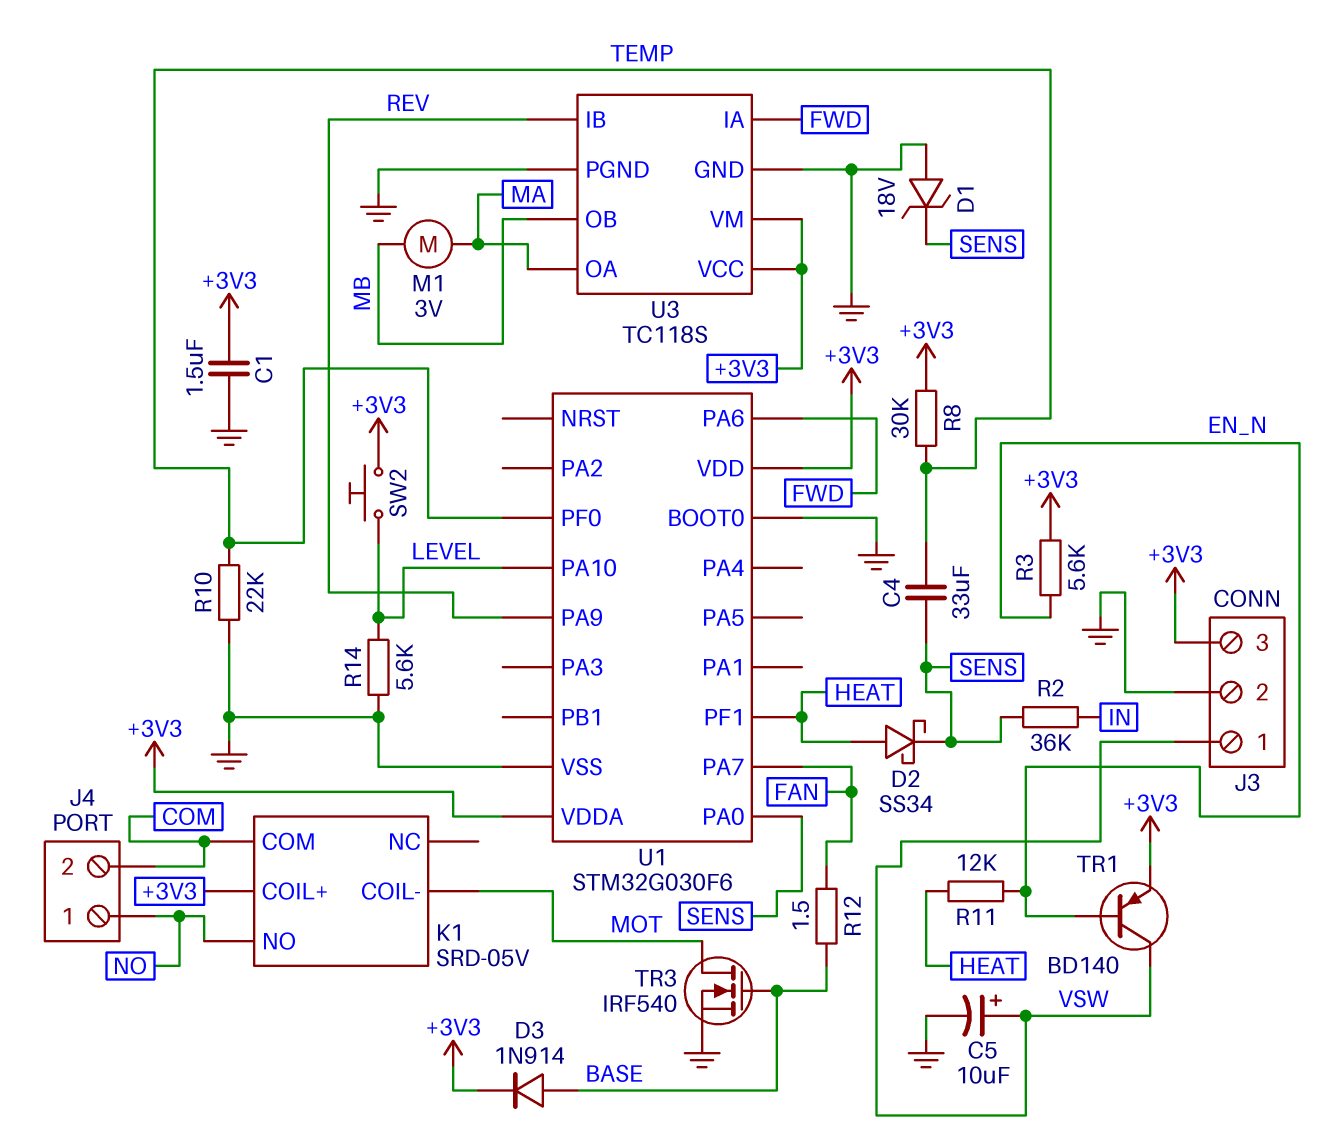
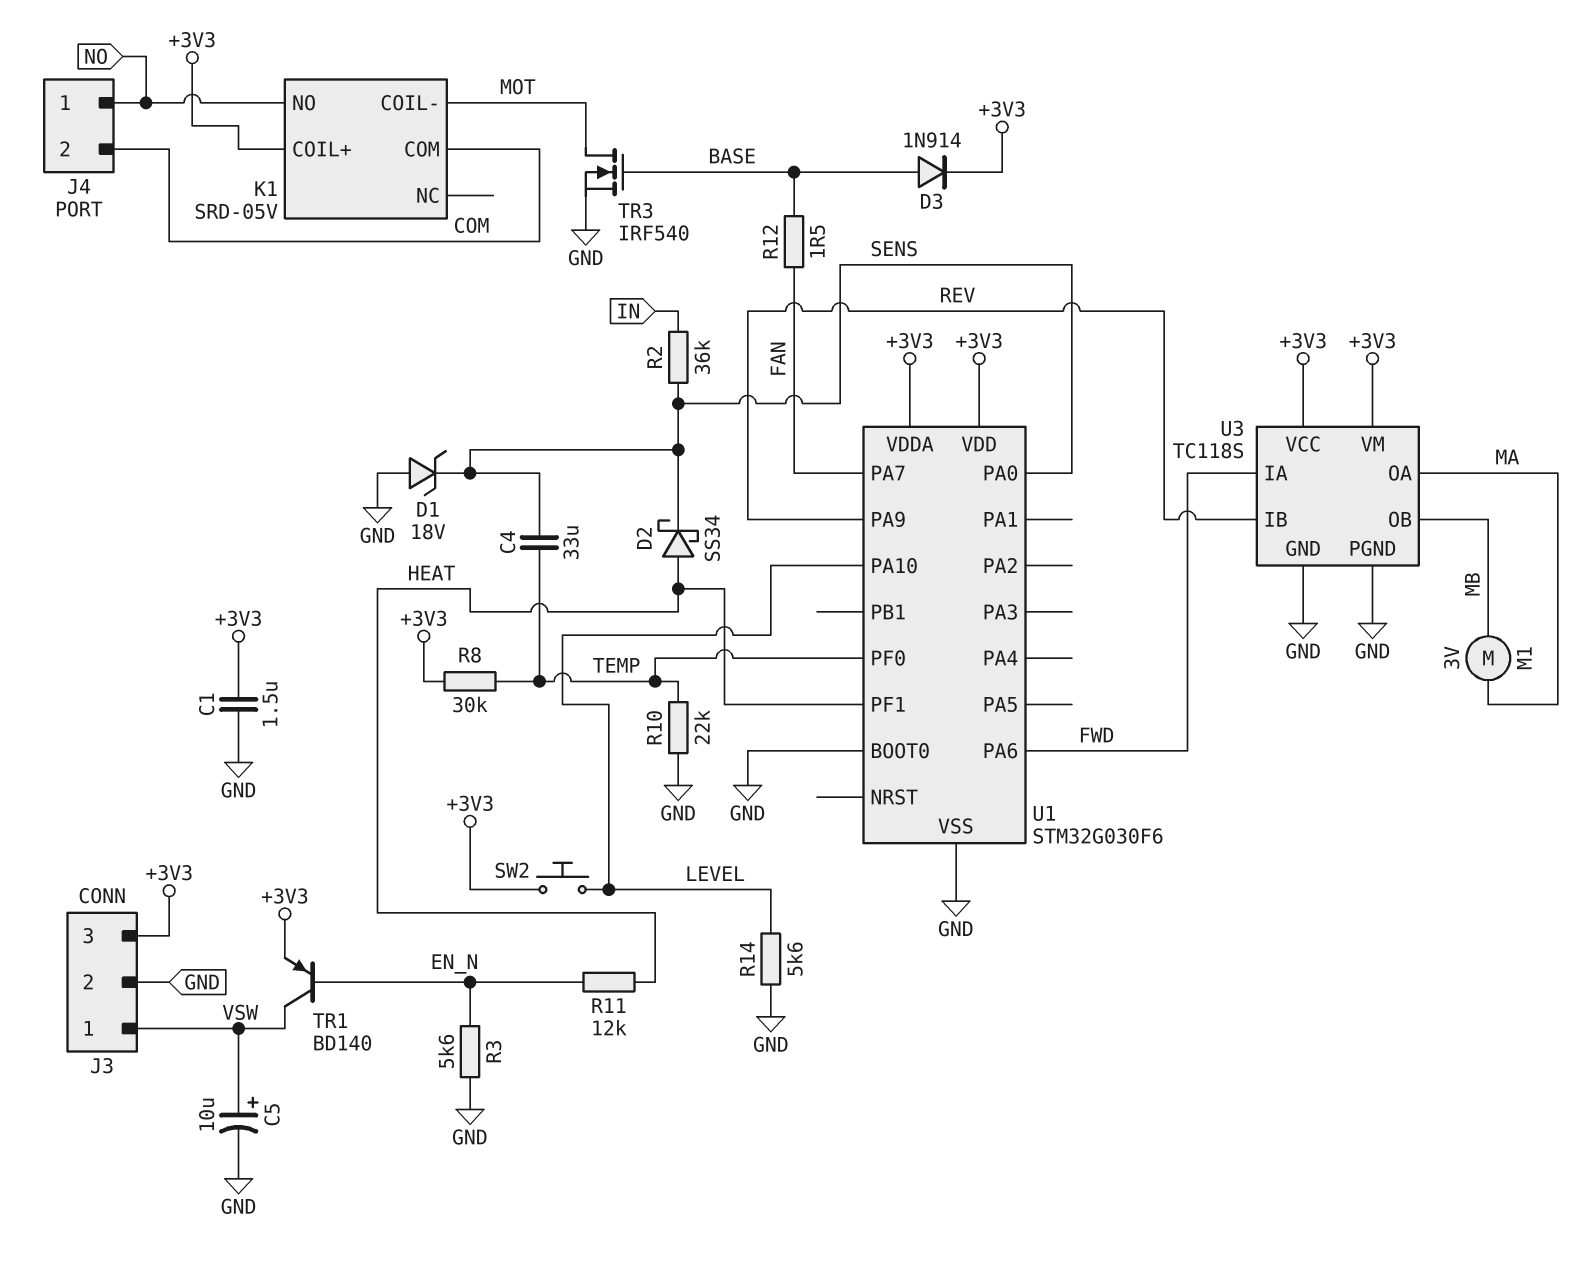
R3: 5.6k (+3V3, EN_N) -> 5.6k (EN_N, GND)

